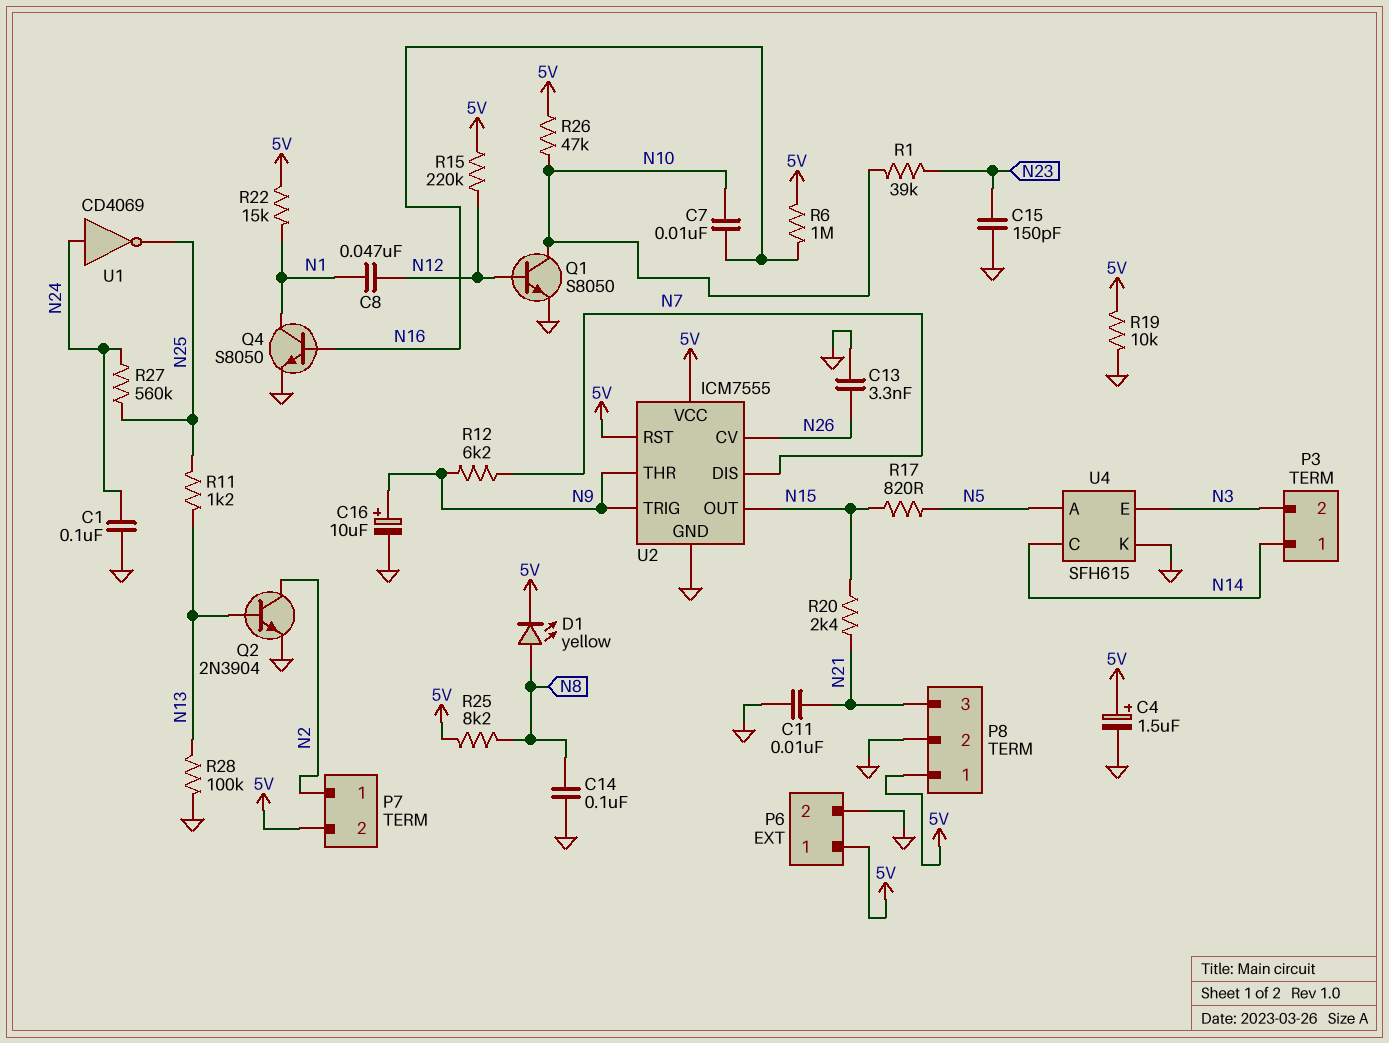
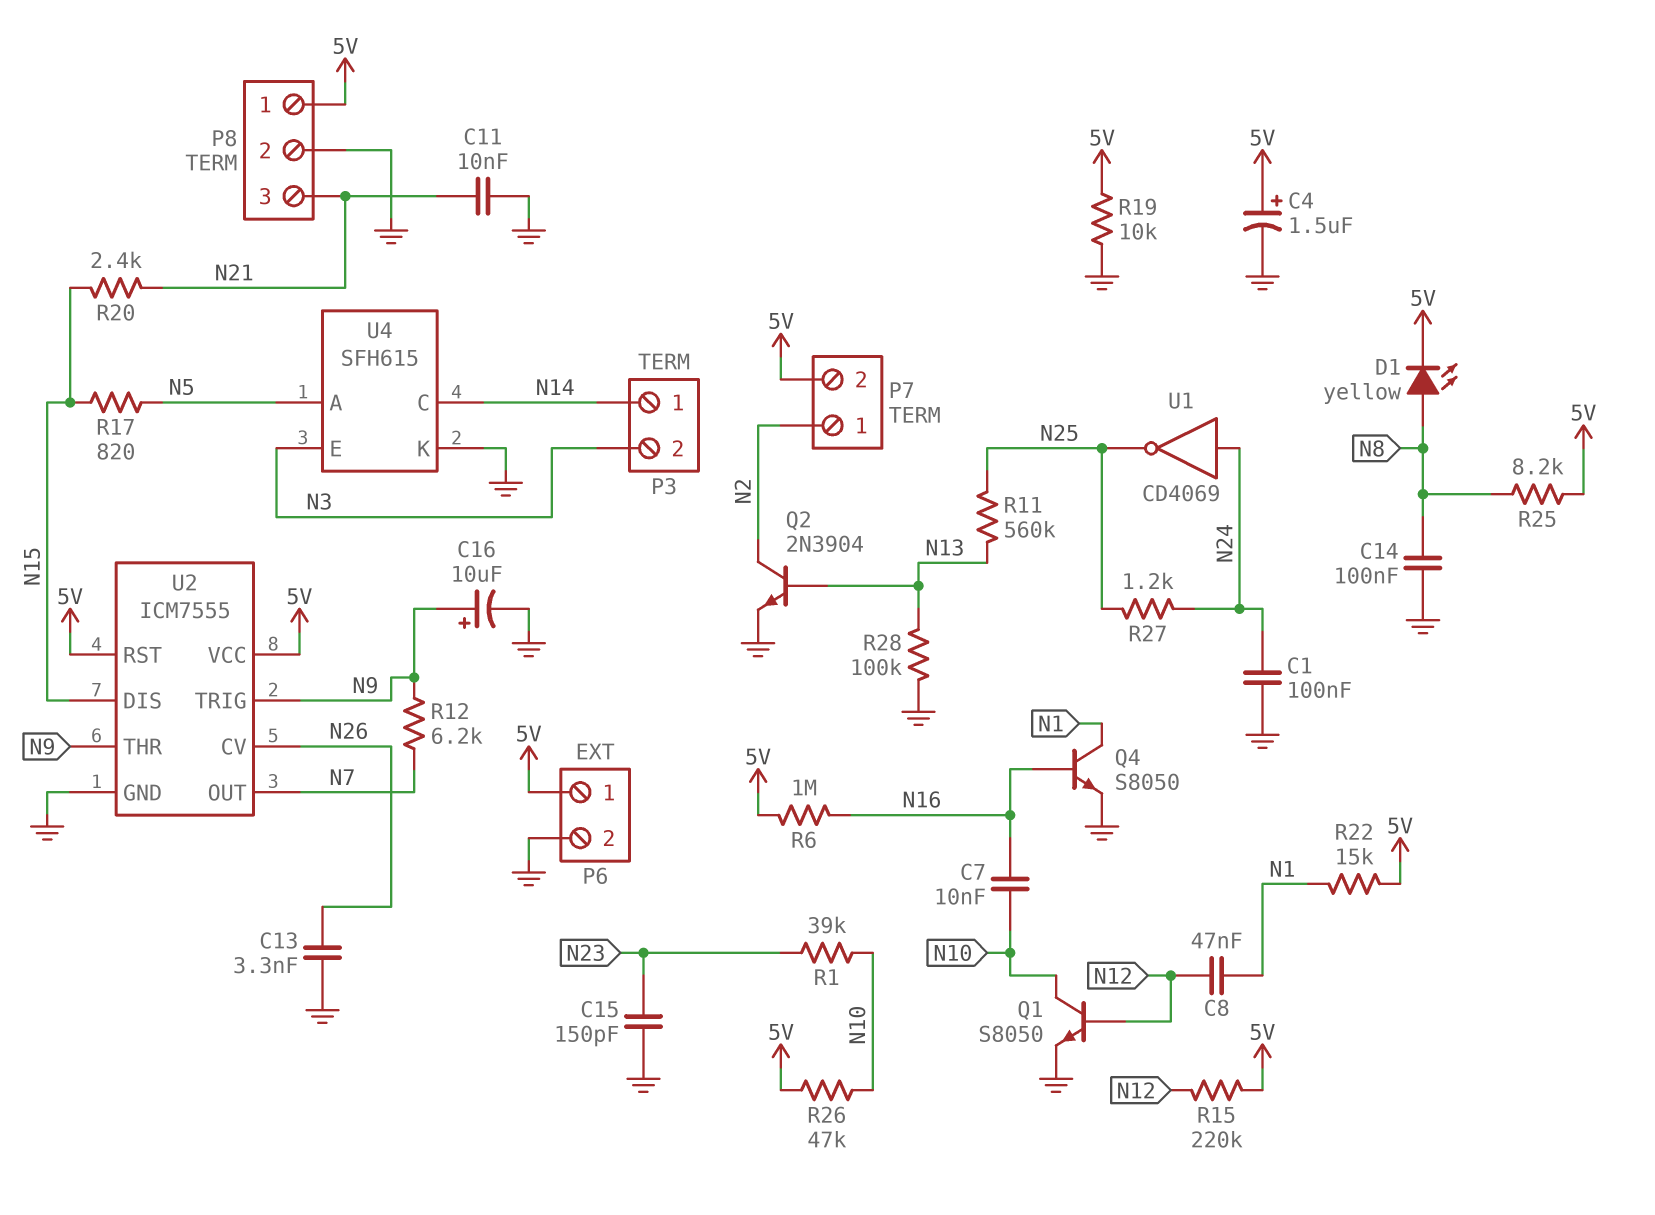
R11: 1.2k (N13, N25) -> 560k (N13, N25)
R27: 560k (N24, N25) -> 1.2k (N24, N25)
U2 pin DIS: N7 -> N15
U2 pin OUT: N15 -> N7

